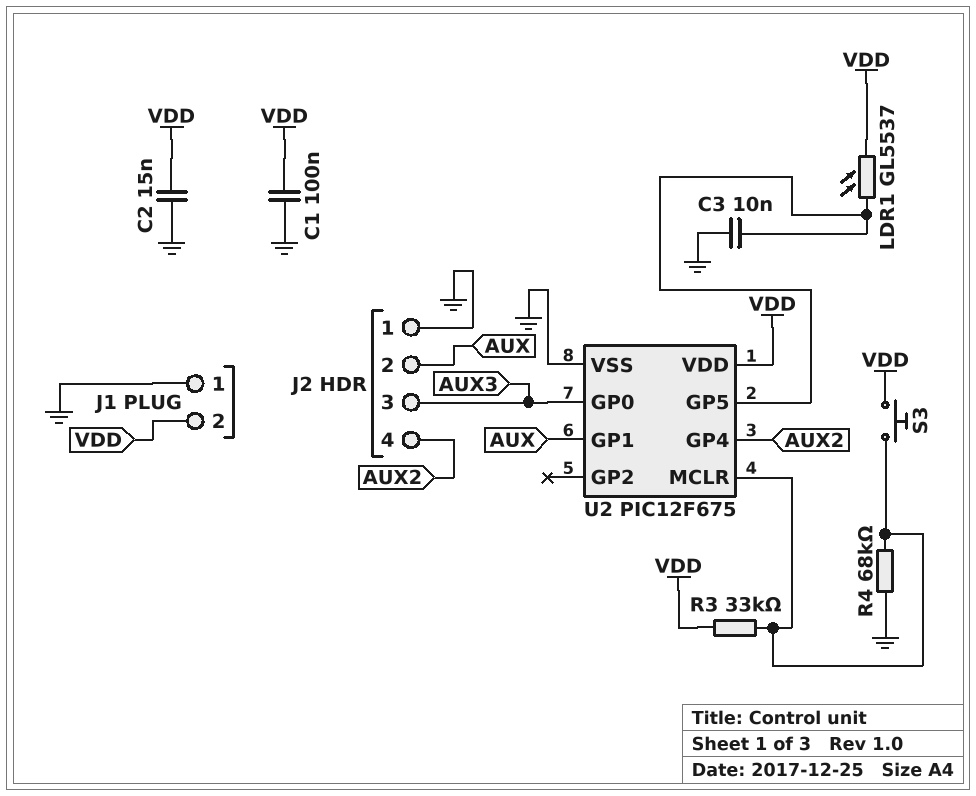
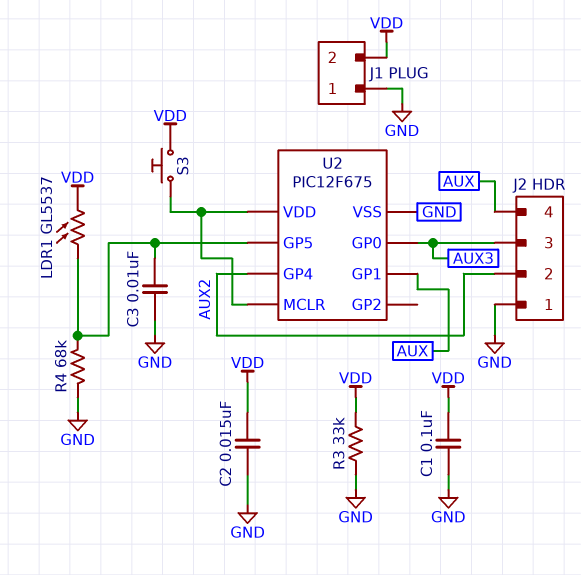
J2 pin 2: AUX -> AUX2
J2 pin 4: AUX2 -> AUX
R3: 33k (U2/MCLR, VDD) -> 33k (GND, VDD)
R4: 68k (GND, U2/MCLR) -> 68k (GND, U2/GP5)
U2 pin VDD: VDD -> U2/MCLR

